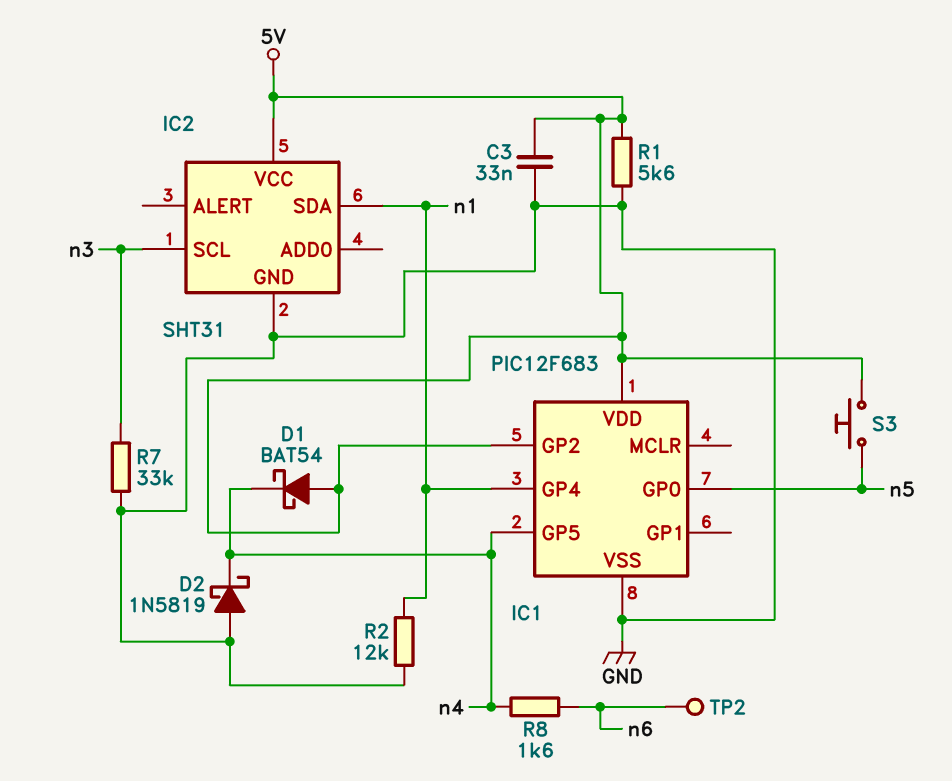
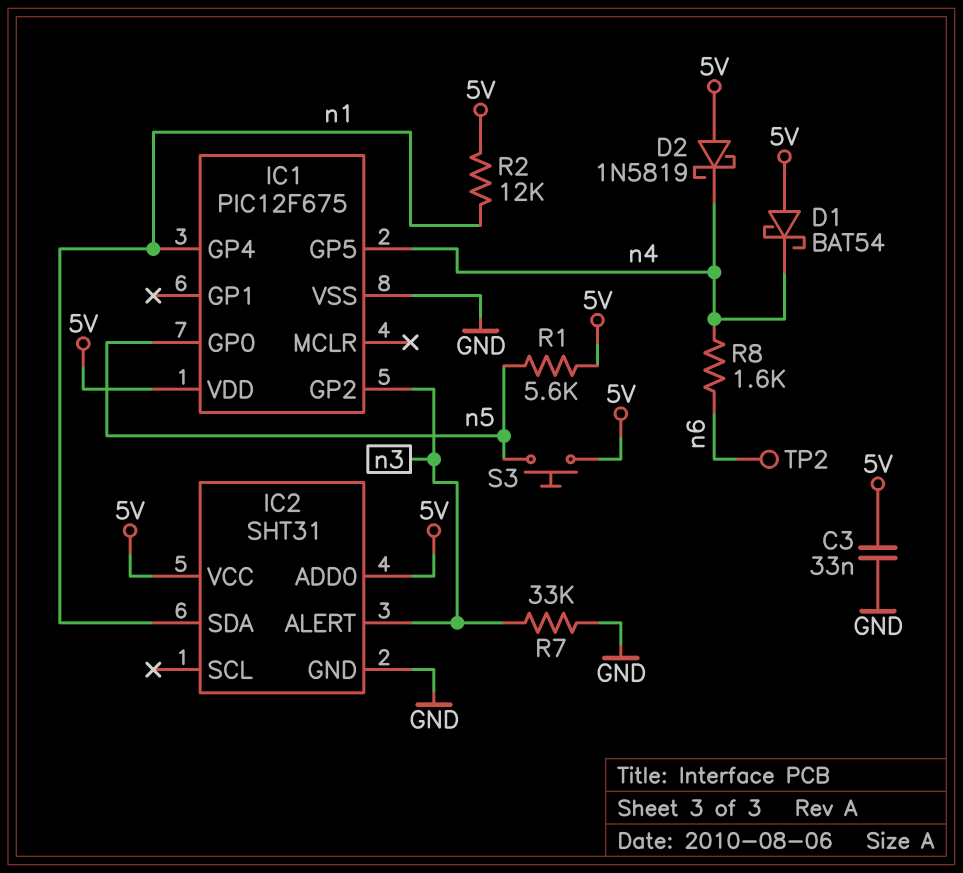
D2: schottky 1N5819 (A GND, K n4) -> schottky 1N5819 (A 5V, K n4)
IC1: PIC12F683 -> PIC12F675
IC1 pin GP2: 5V -> n3
IC2 pin ADD0: none -> 5V
IC2 pin ALERT: none -> n3
IC2 pin SCL: n3 -> none
R1: 5.6k (5V, GND) -> 5.6k (5V, n5)
R2: 12k (GND, n1) -> 12k (5V, n1)

